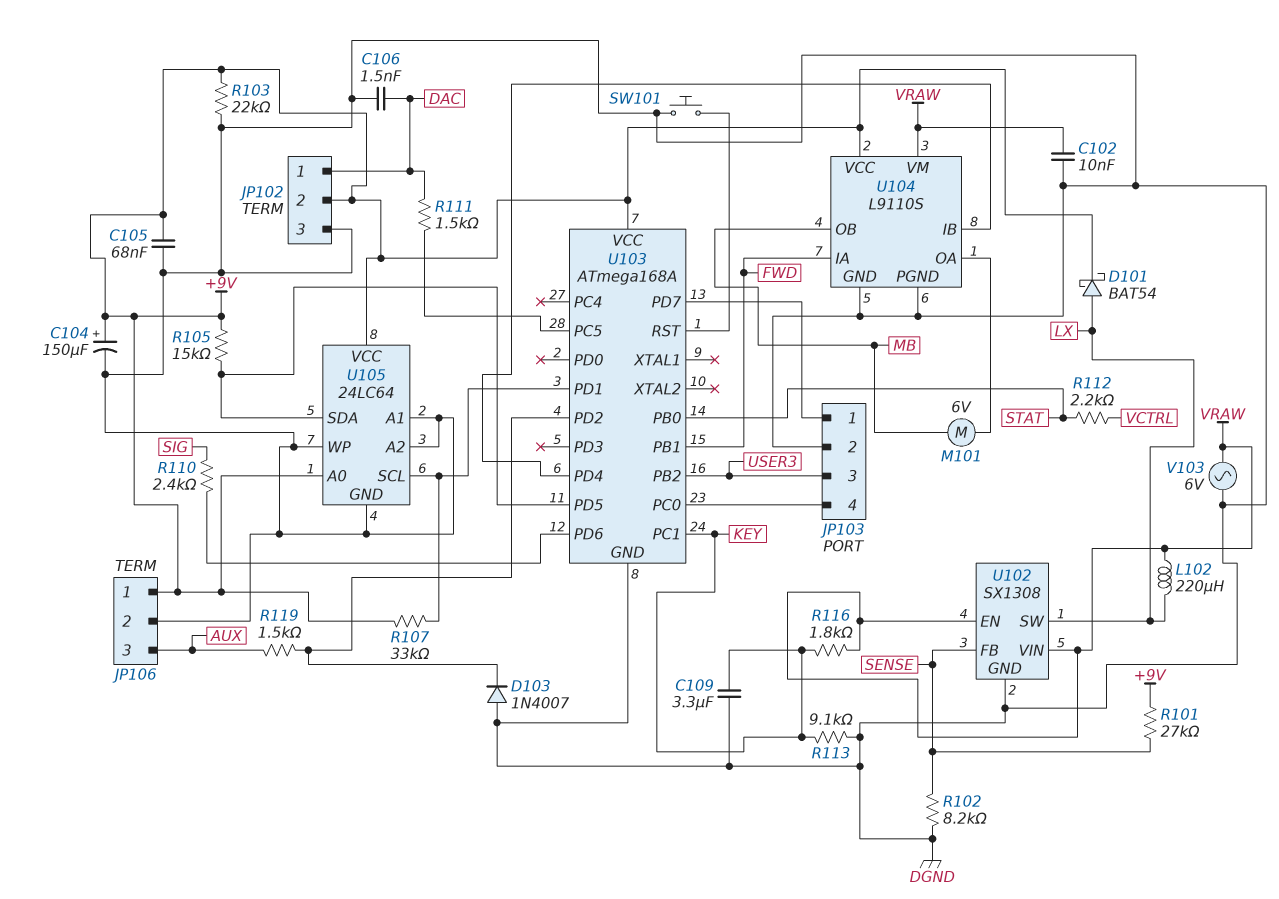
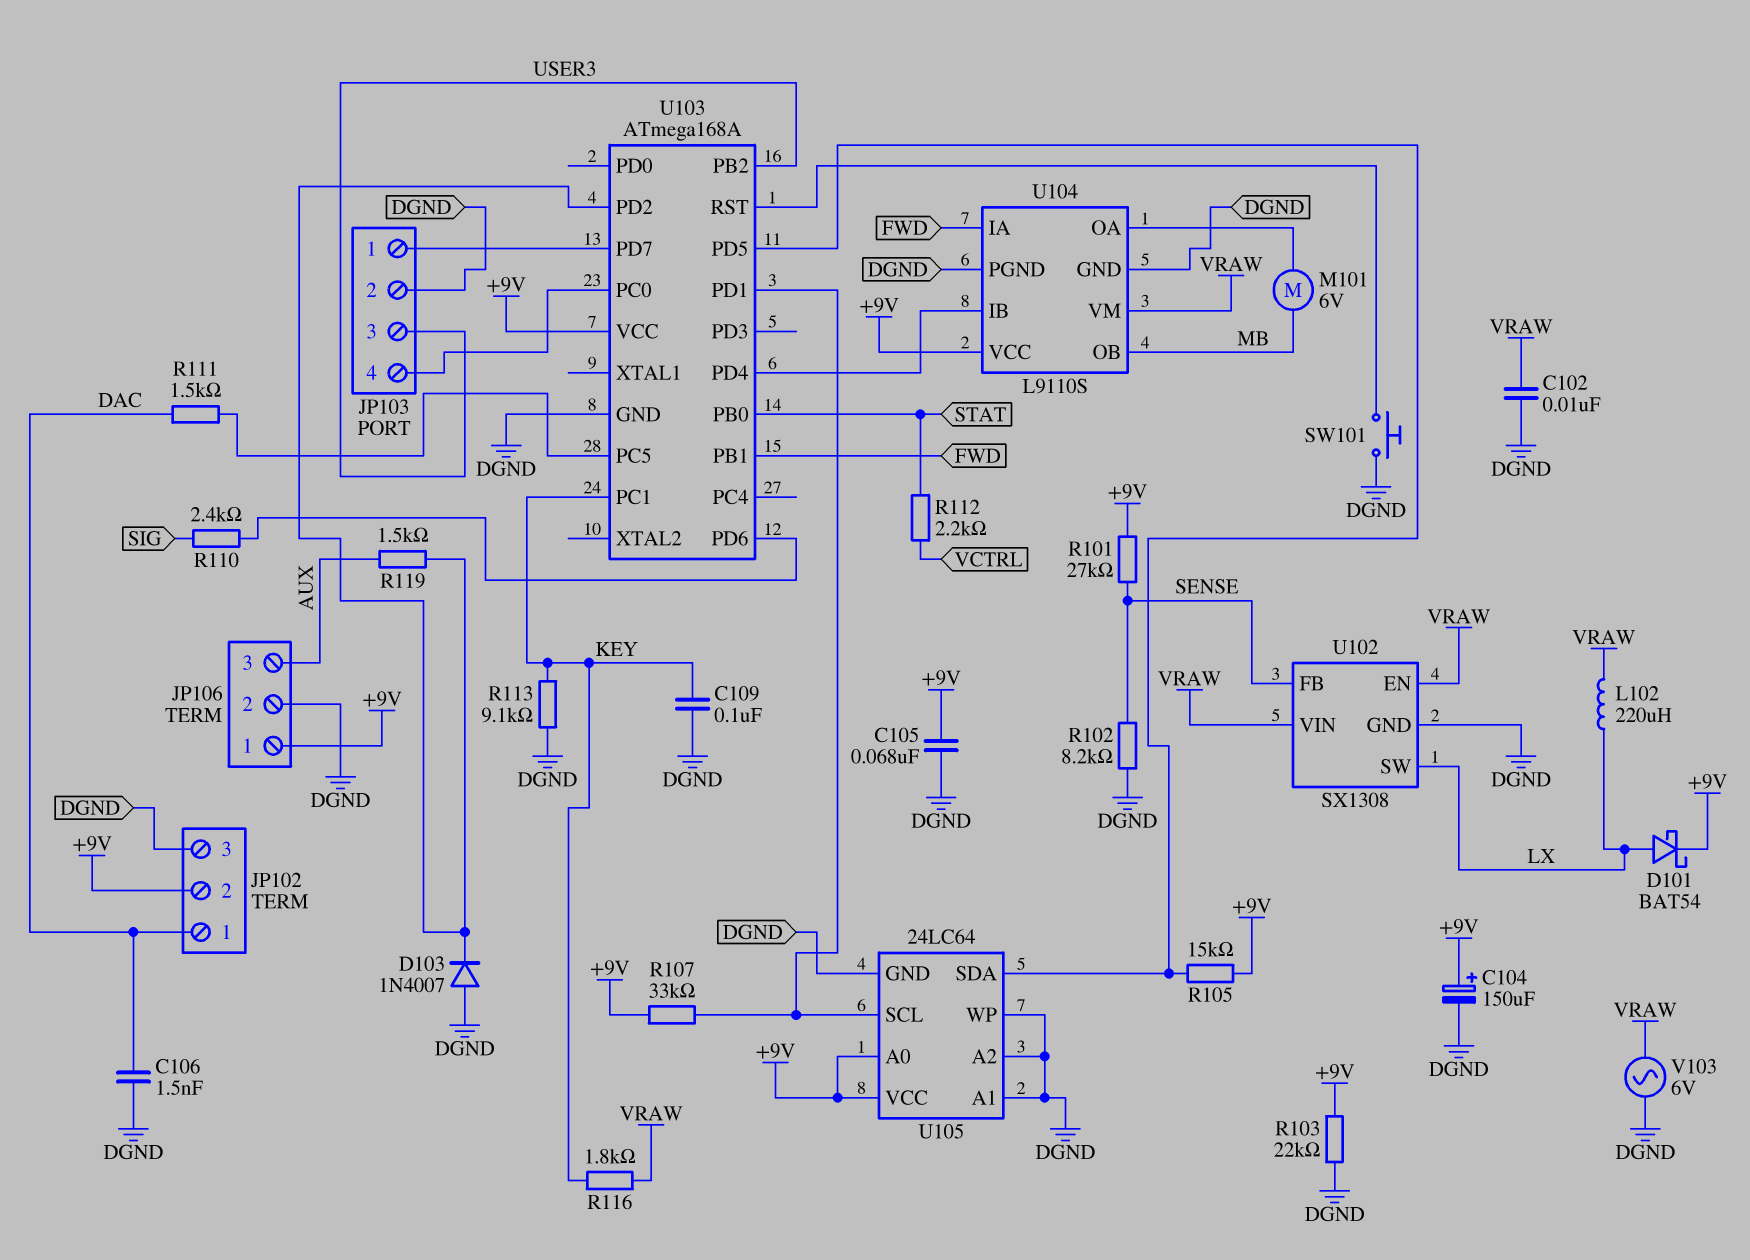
C109: 3.3uF (DGND, KEY) -> 100nF (DGND, KEY)

